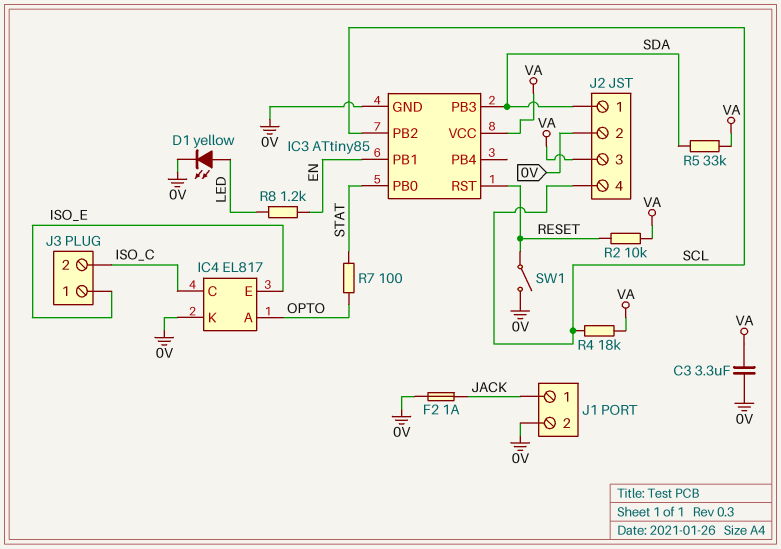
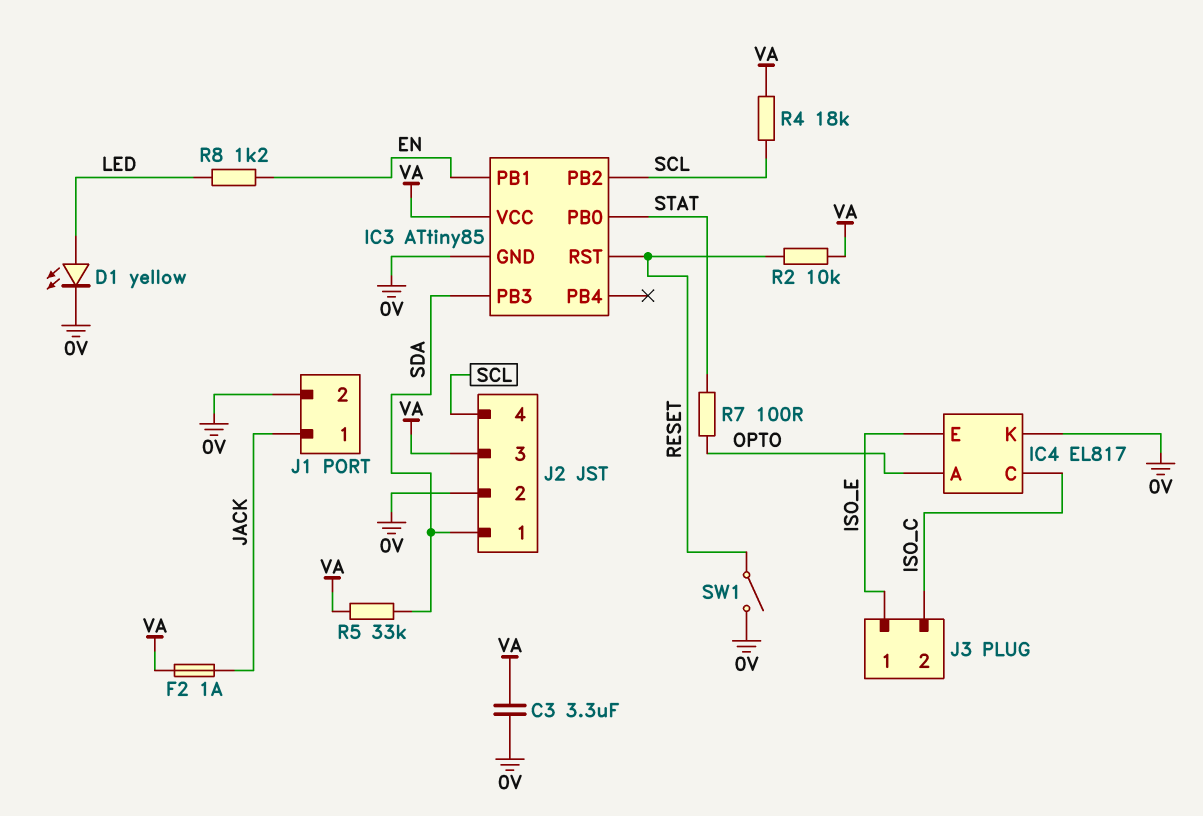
F2: 1A (0V, JACK) -> 1A (JACK, VA)

